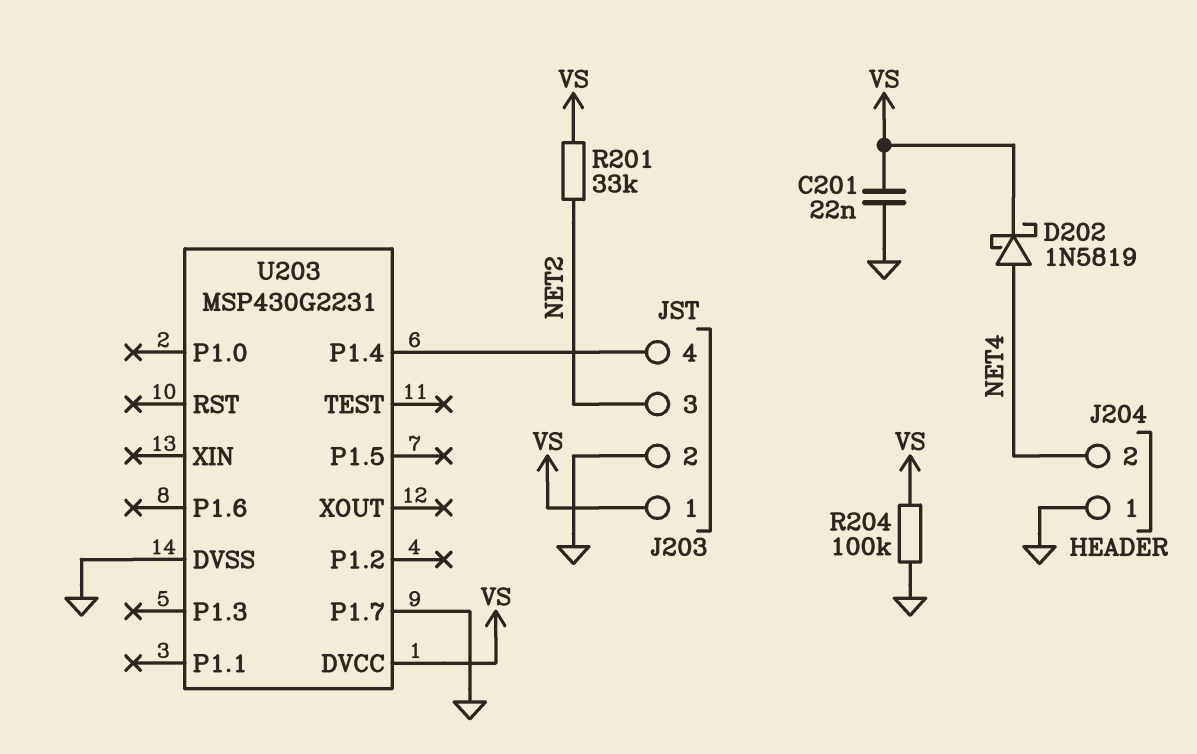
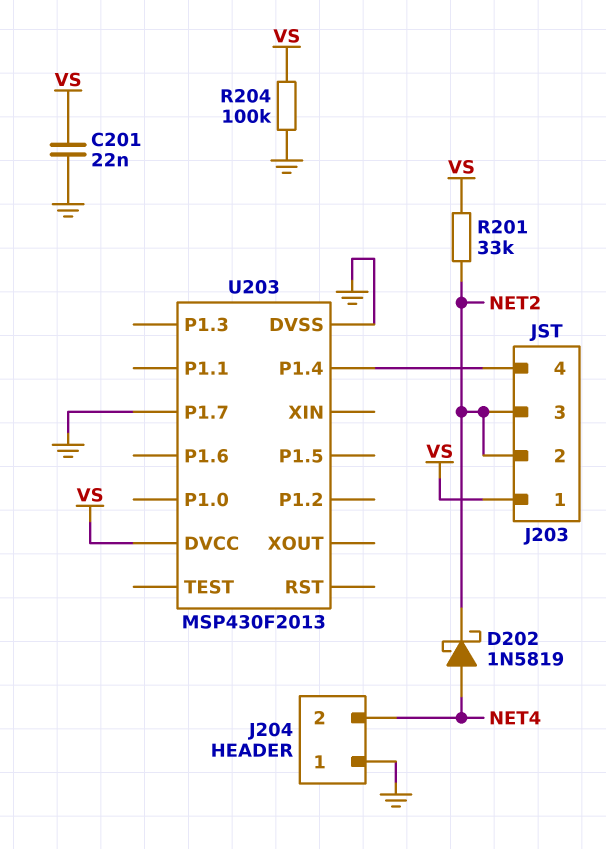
D202: schottky 1N5819 (A NET4, K VS) -> schottky 1N5819 (A NET4, K NET2)
J203 pin 2: GND -> NET2
U203: MSP430G2231 -> MSP430F2013

